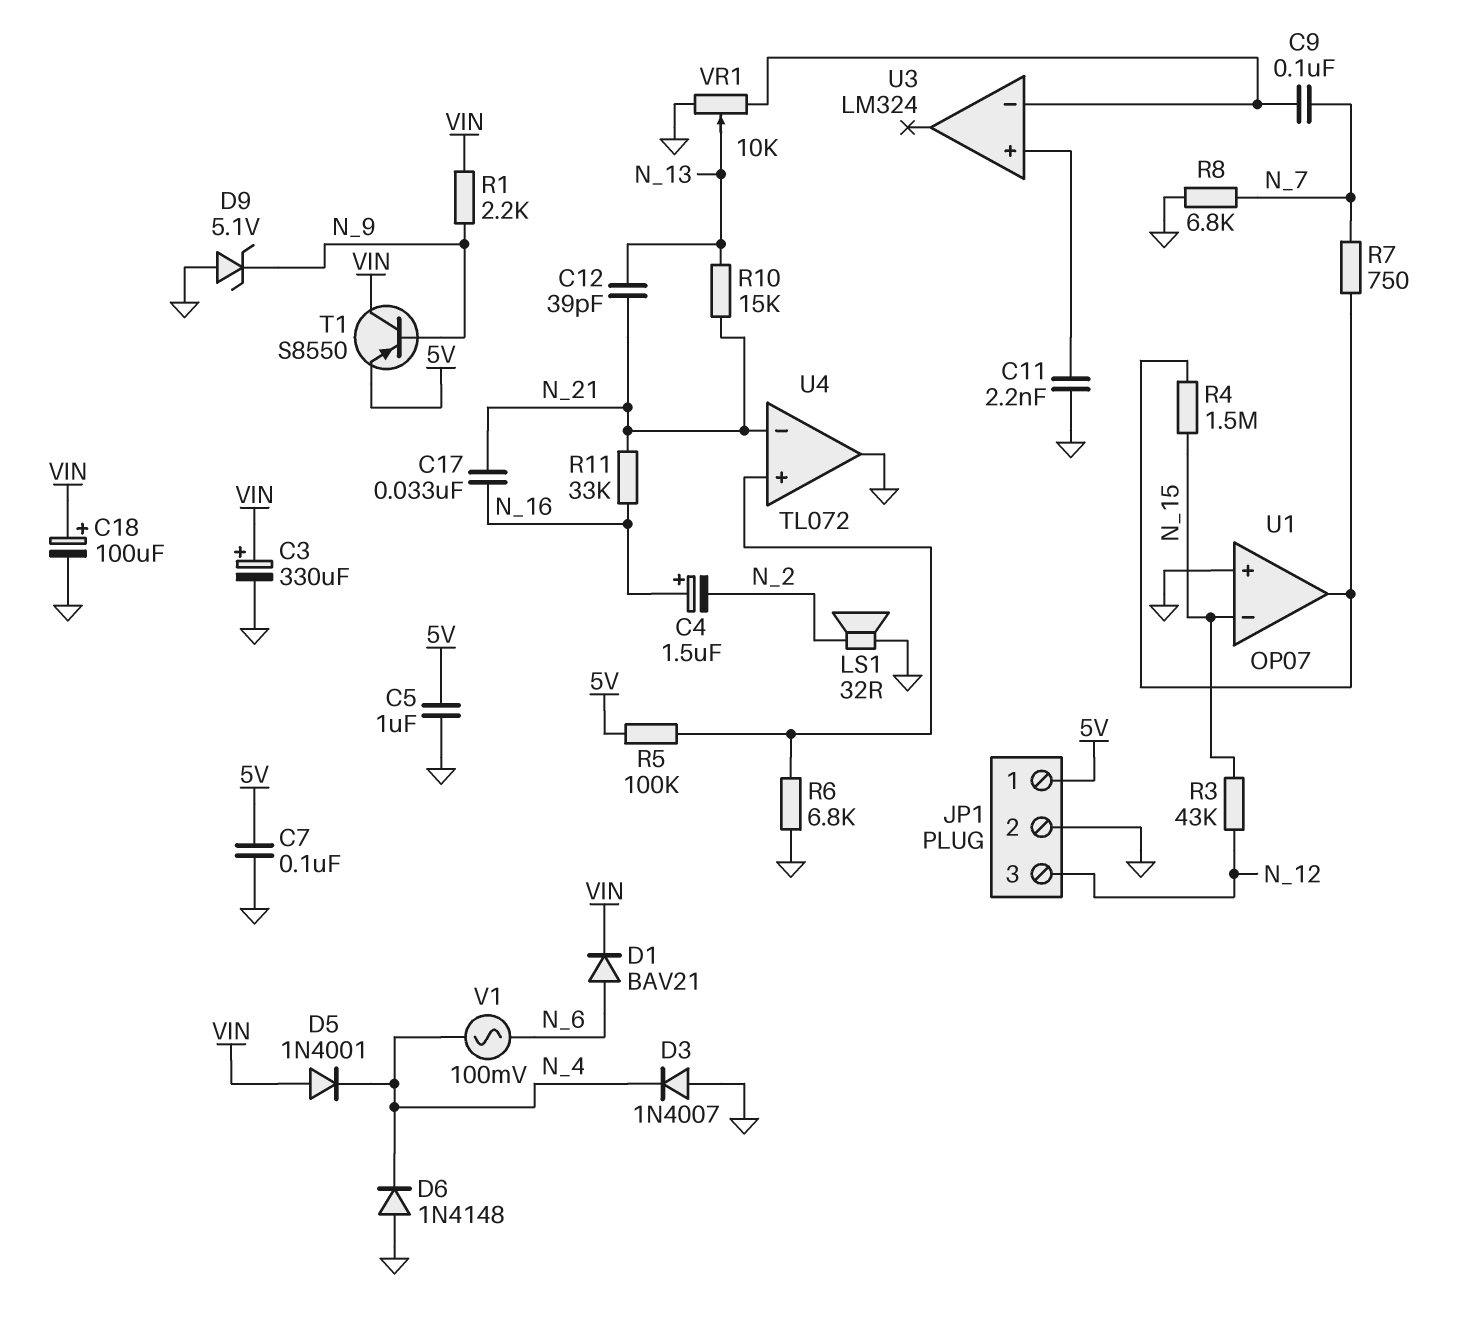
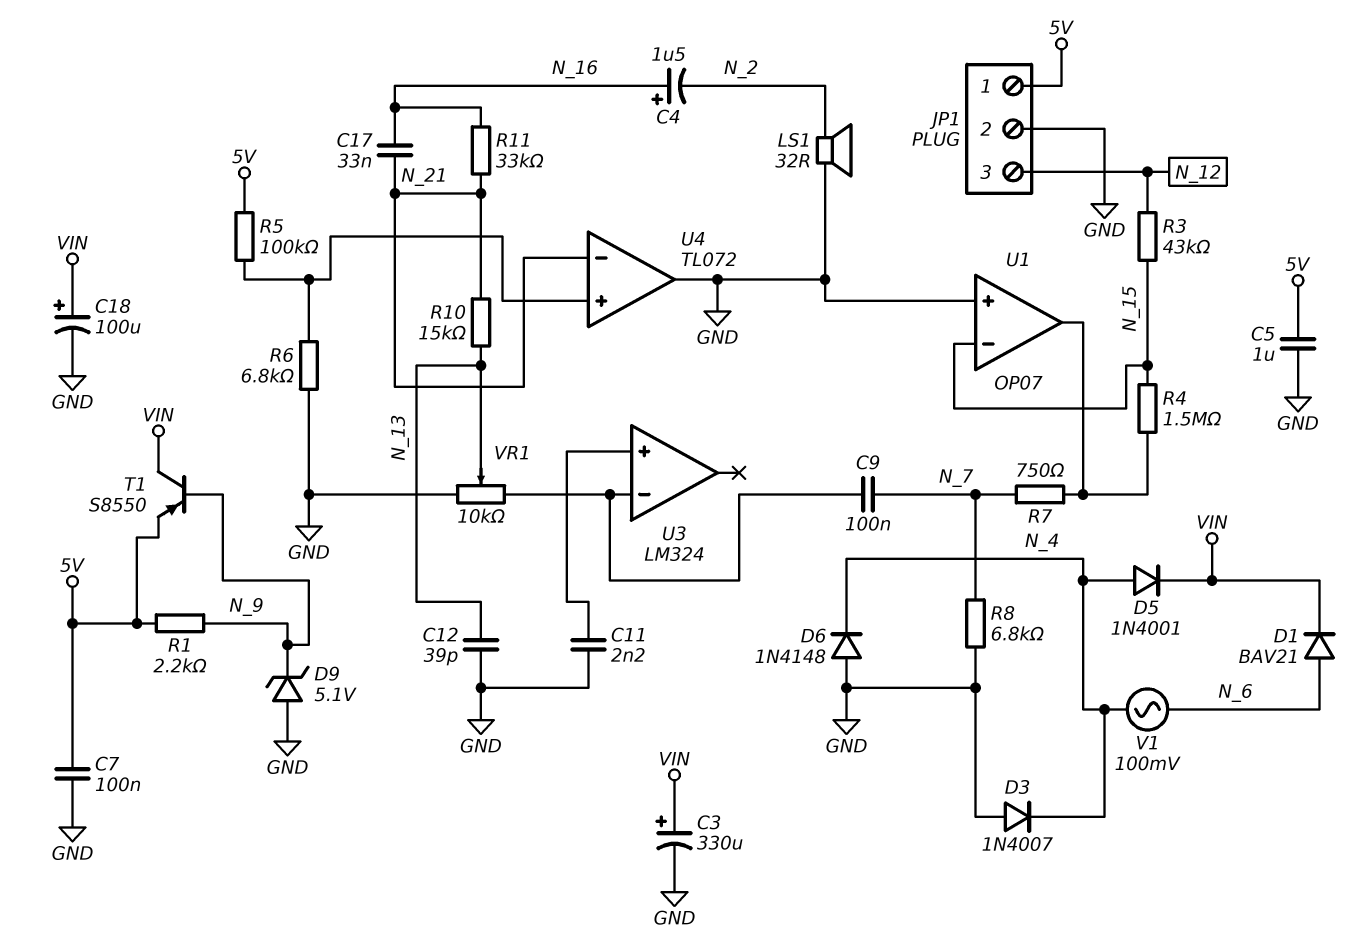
C12: 39pF (N_13, N_21) -> 39pF (GND, N_13)
D5: diode 1N4001 (A VIN, K N_4) -> diode 1N4001 (A N_4, K VIN)
R1: 2.2k (N_9, VIN) -> 2.2k (5V, N_9)

